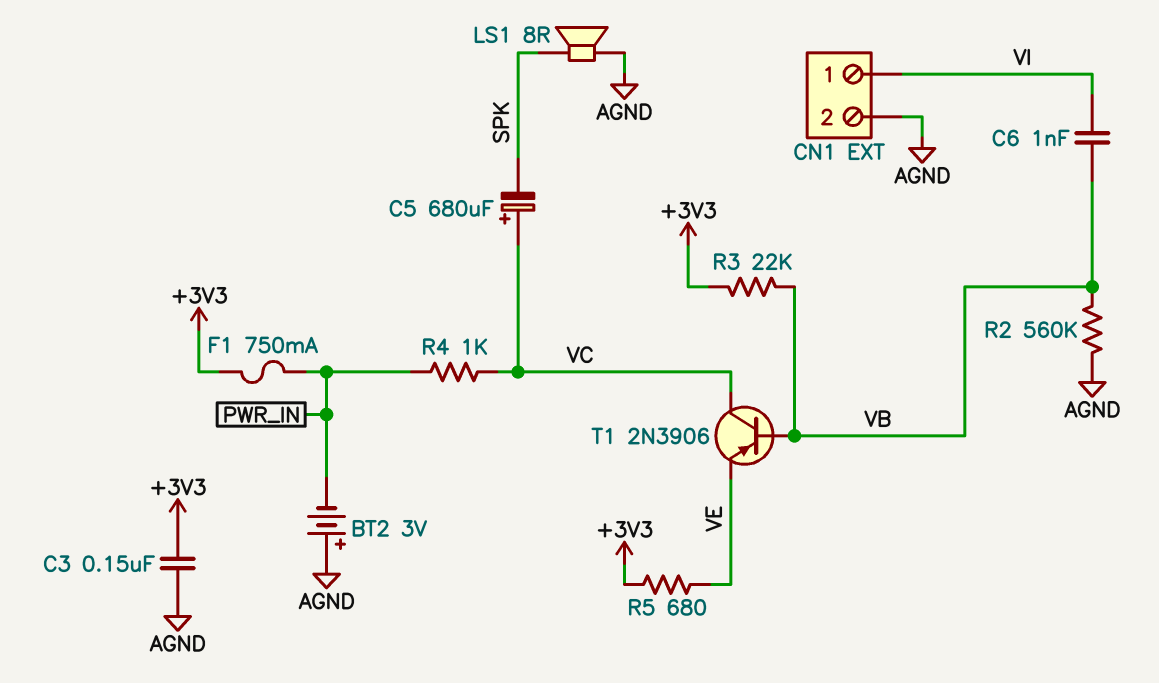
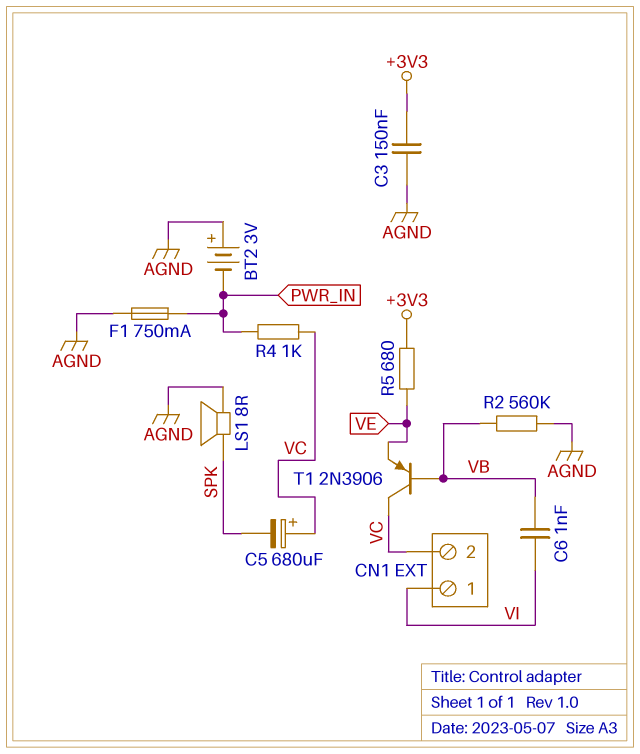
CN1 pin 2: AGND -> VC
F1: 750mA (+3V3, PWR_IN) -> 750mA (AGND, PWR_IN)
R3: 22k (+3V3, VB) -> none

